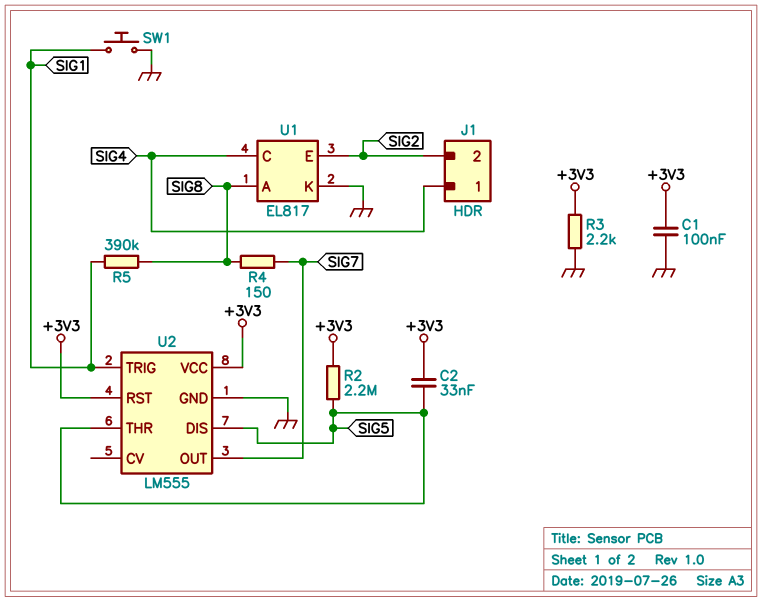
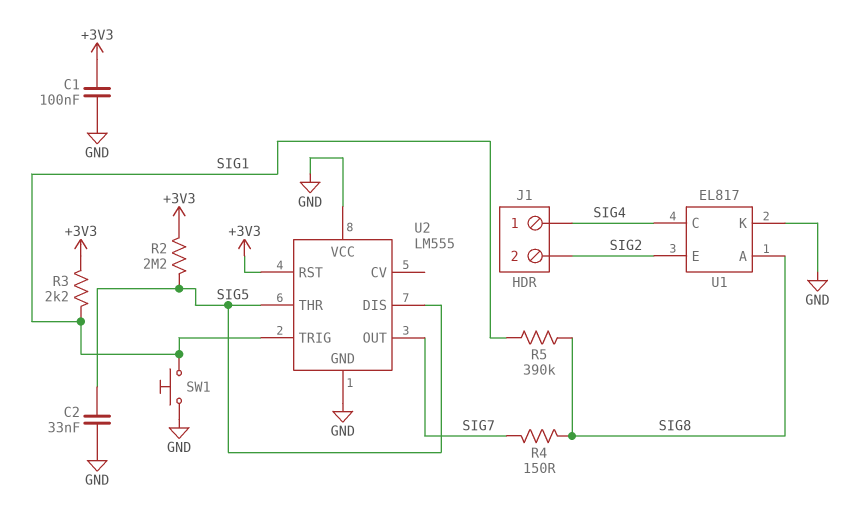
C2: 33nF (+3V3, SIG5) -> 33nF (GND, SIG5)
R3: 2.2k (+3V3, GND) -> 2.2k (+3V3, SIG1)
U2 pin VCC: +3V3 -> GND

